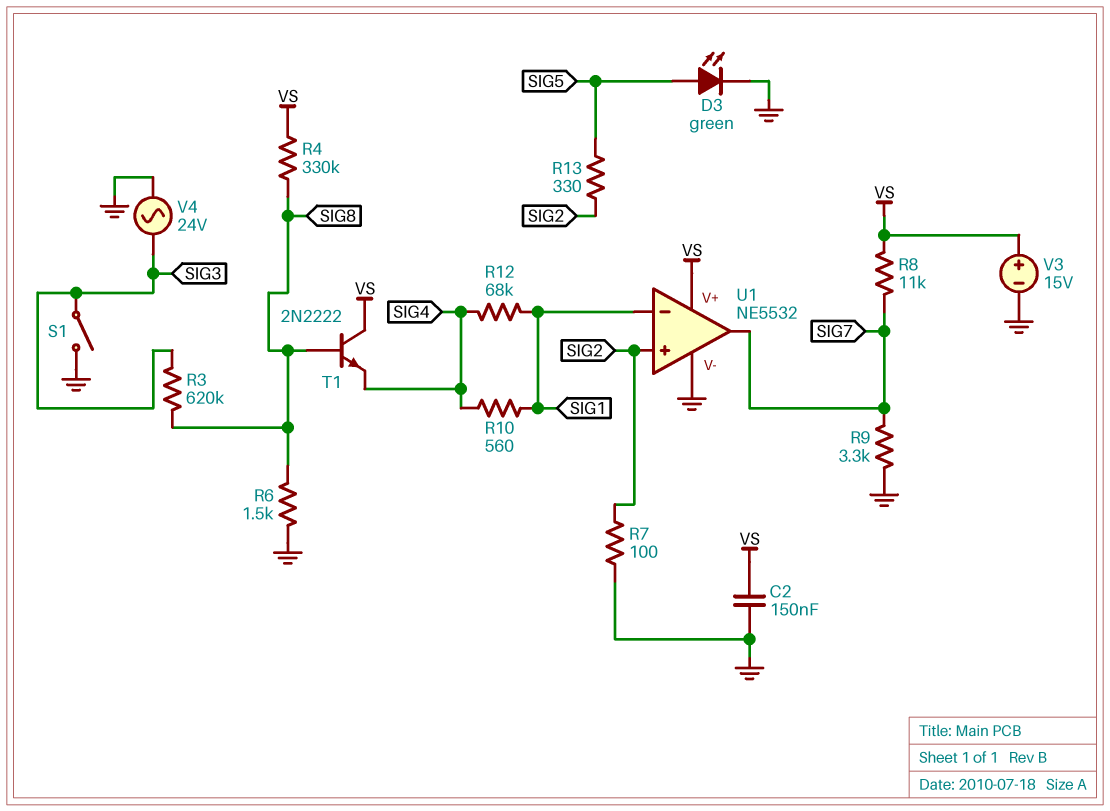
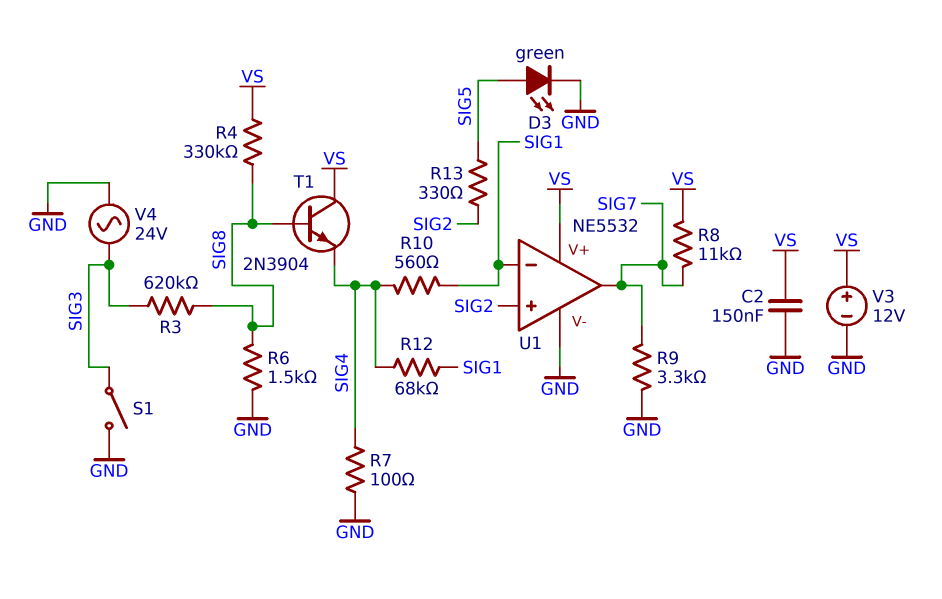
R7: 100 (GND, SIG2) -> 100 (GND, SIG4)
T1: NPN 2N2222 (B SIG8, C VS, E SIG4) -> NPN 2N3904 (B SIG8, C VS, E SIG4)
V3: 15V (plus VS, minus GND) -> 12V (plus VS, minus GND)

